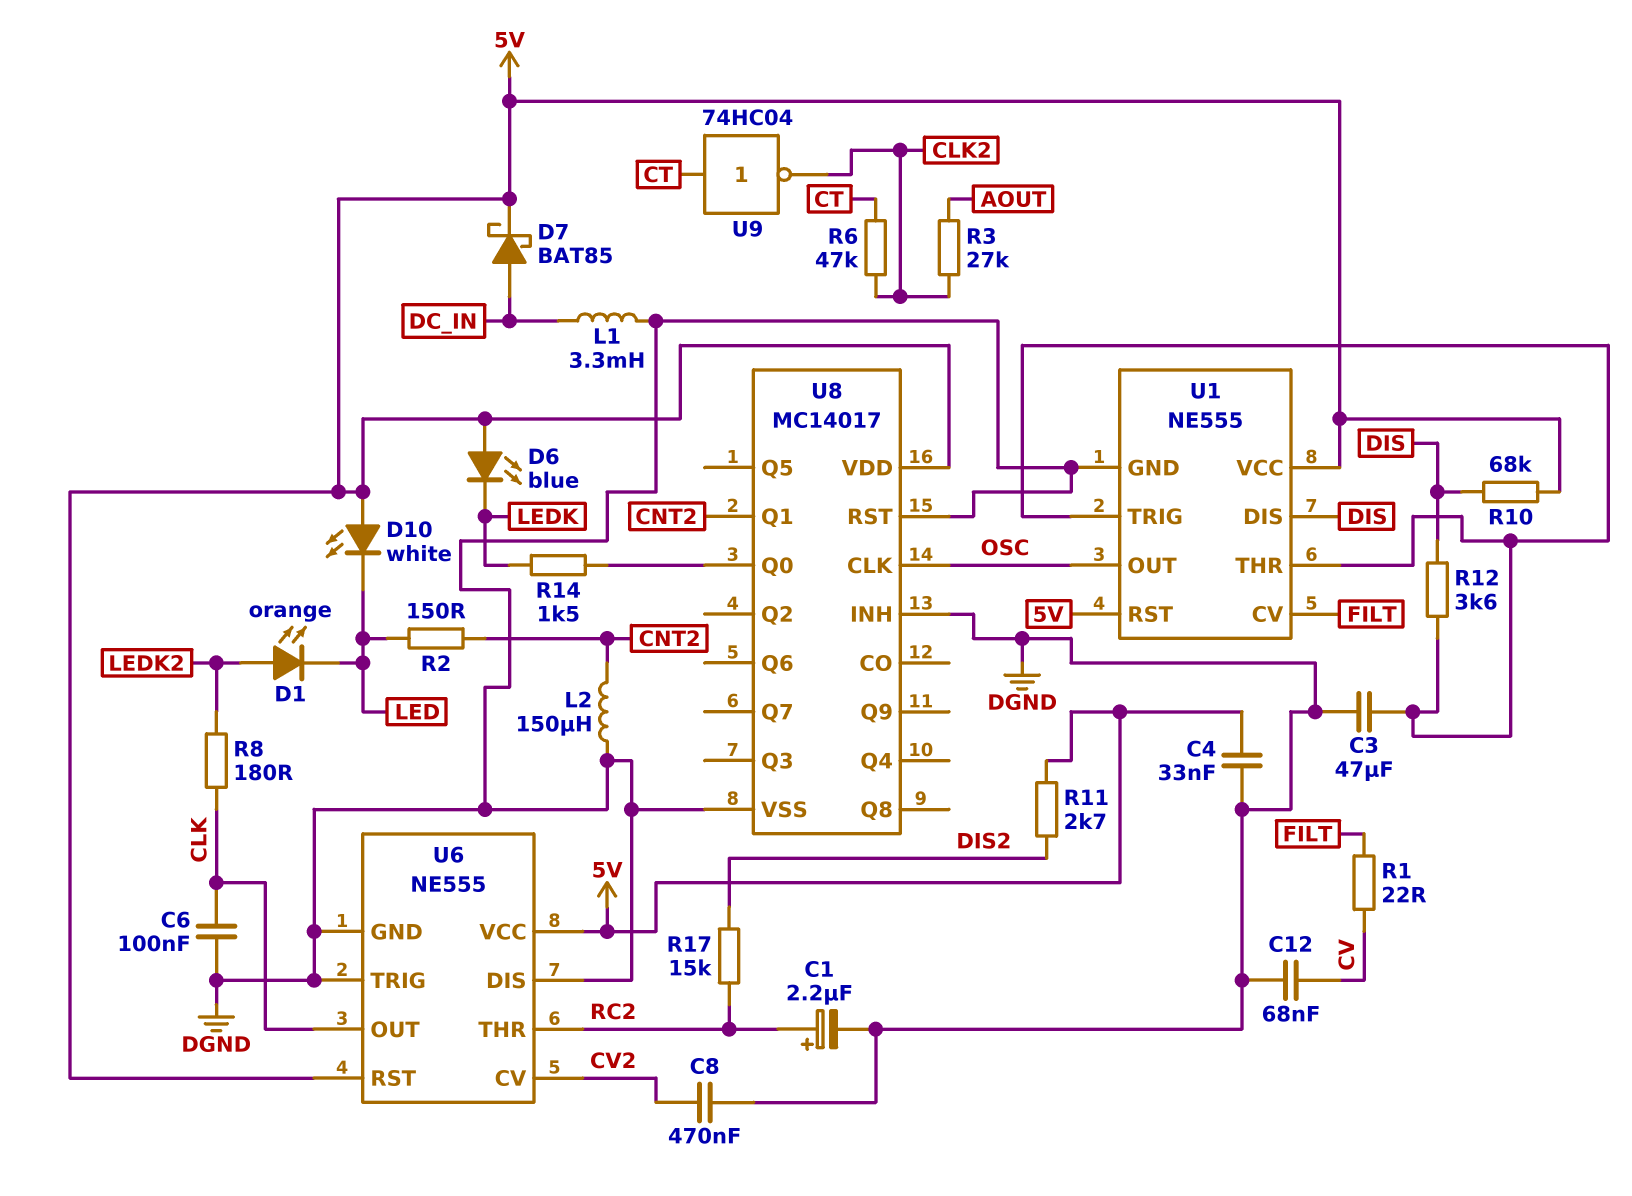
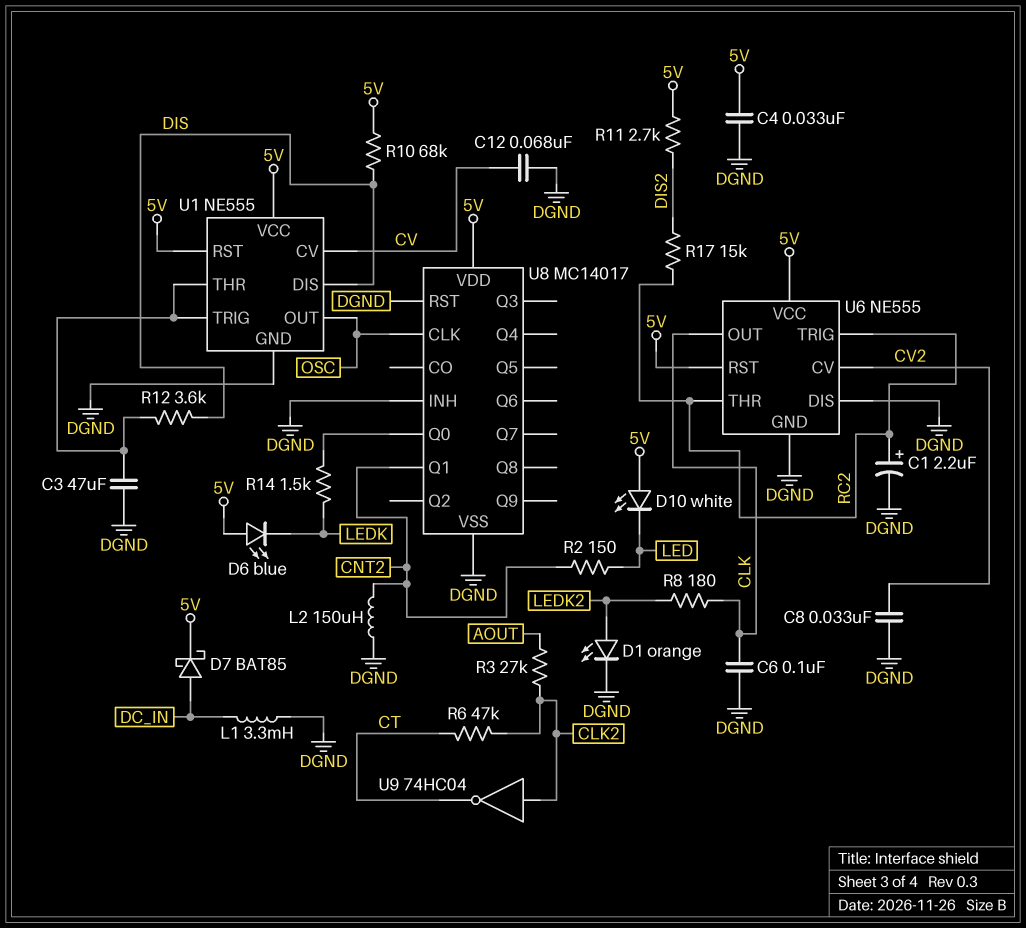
C8: 470nF (CV2, DGND) -> 33nF (CV2, DGND)
D1: LED orange (A LEDK2, K LED) -> LED orange (A LEDK2, K DGND)
R1: 22 (CV, FILT) -> none
U1 pin CV: FILT -> CV
U6 pin TRIG: DGND -> RC2
U9: NOT 74HC04 (in CT, out CLK2) -> NOT 74HC04 (in CLK2, out CT)

